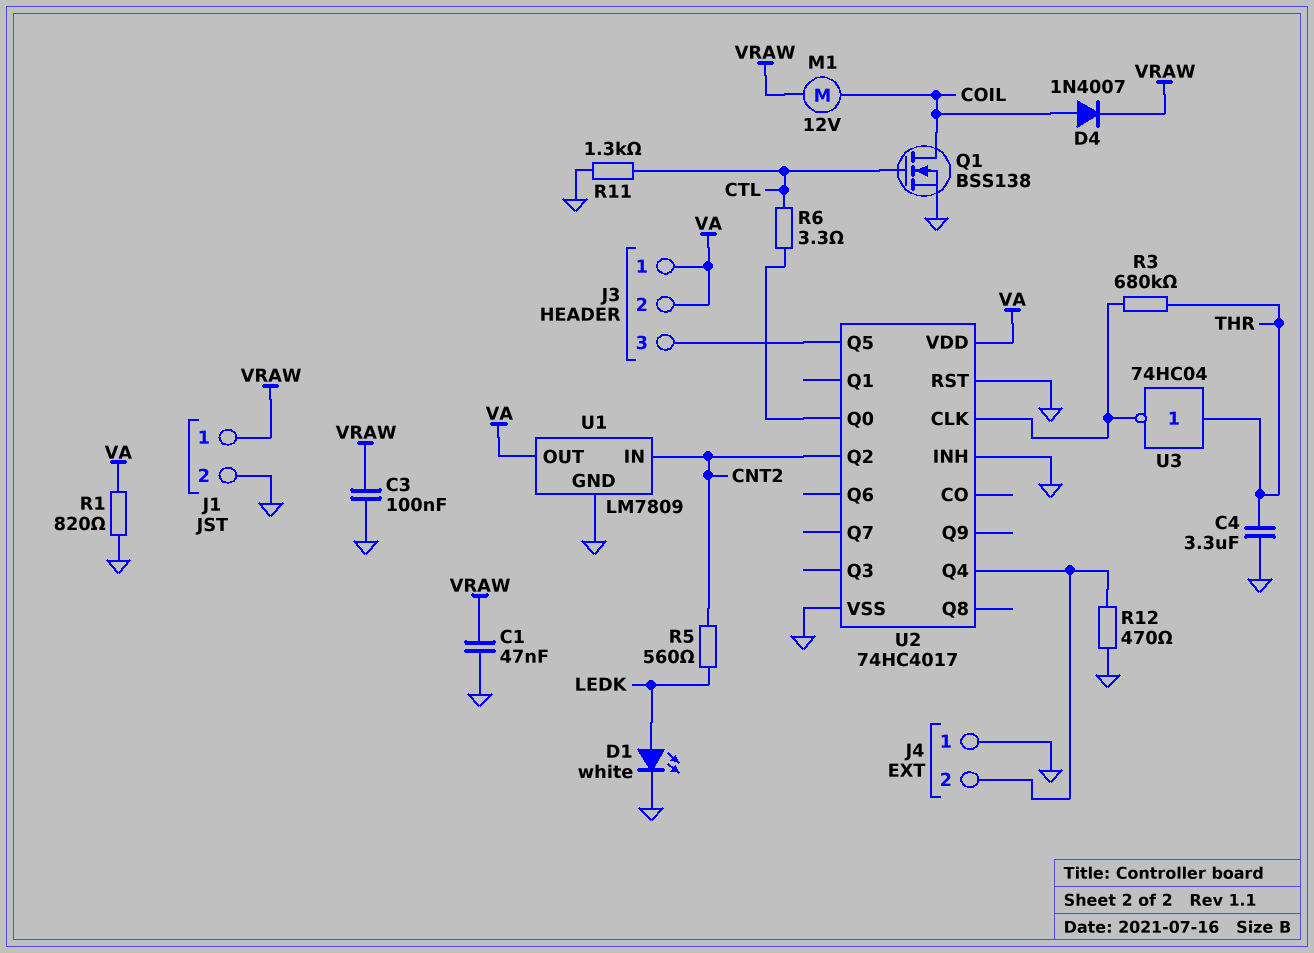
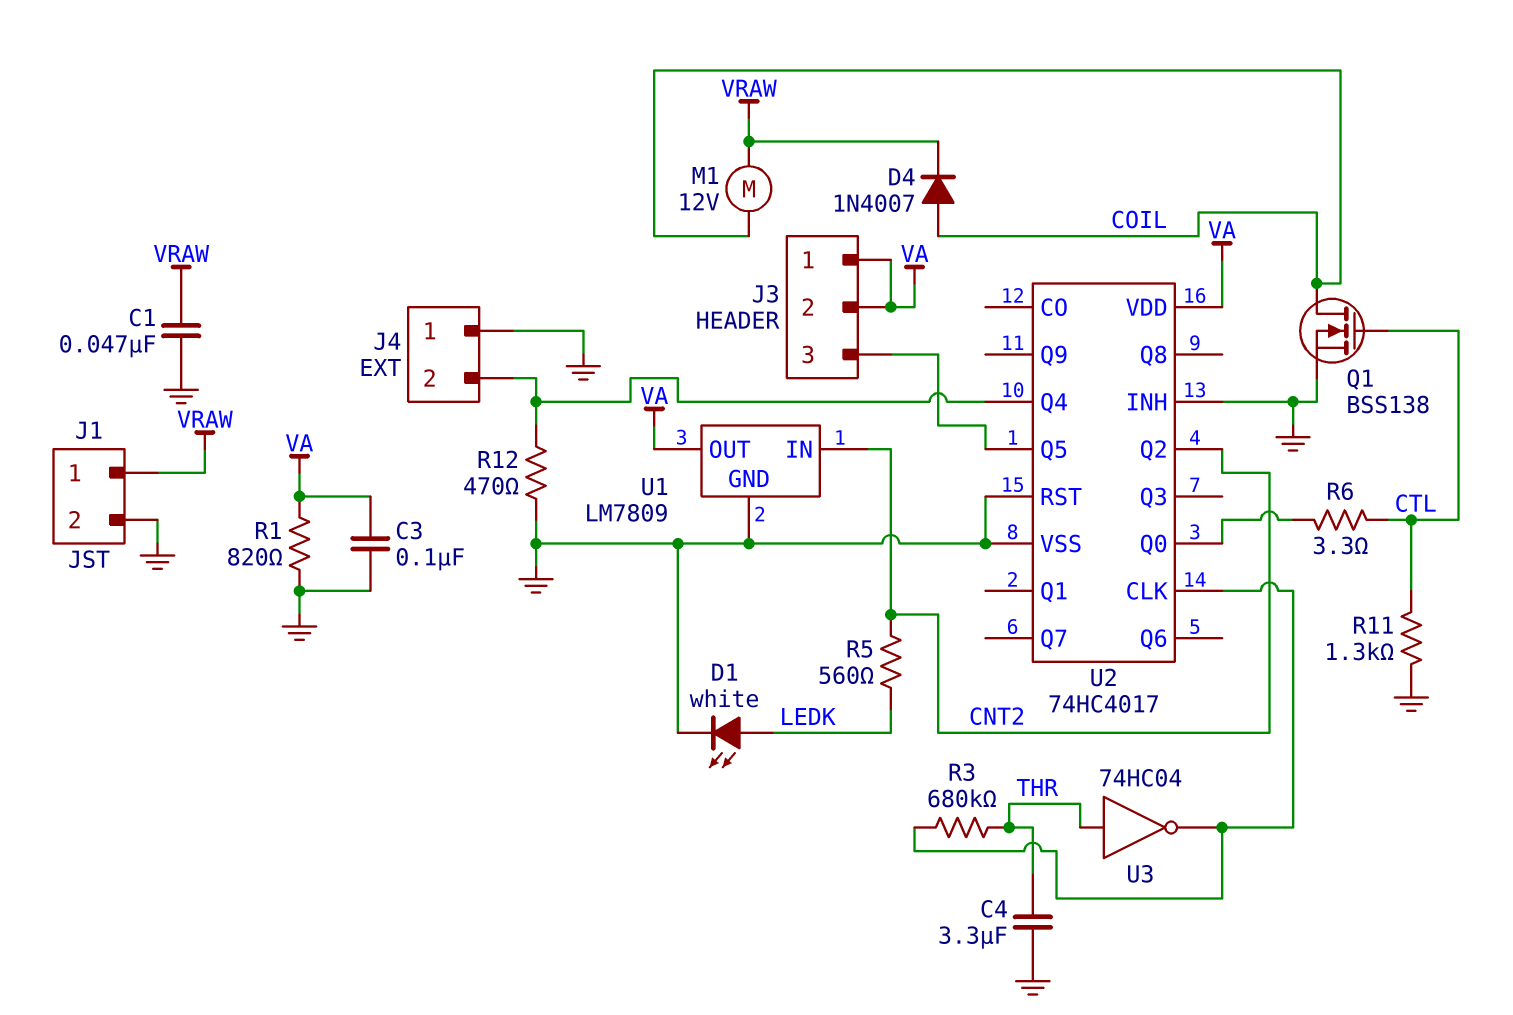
C3: 100nF (GND, VRAW) -> 100nF (GND, VA)

